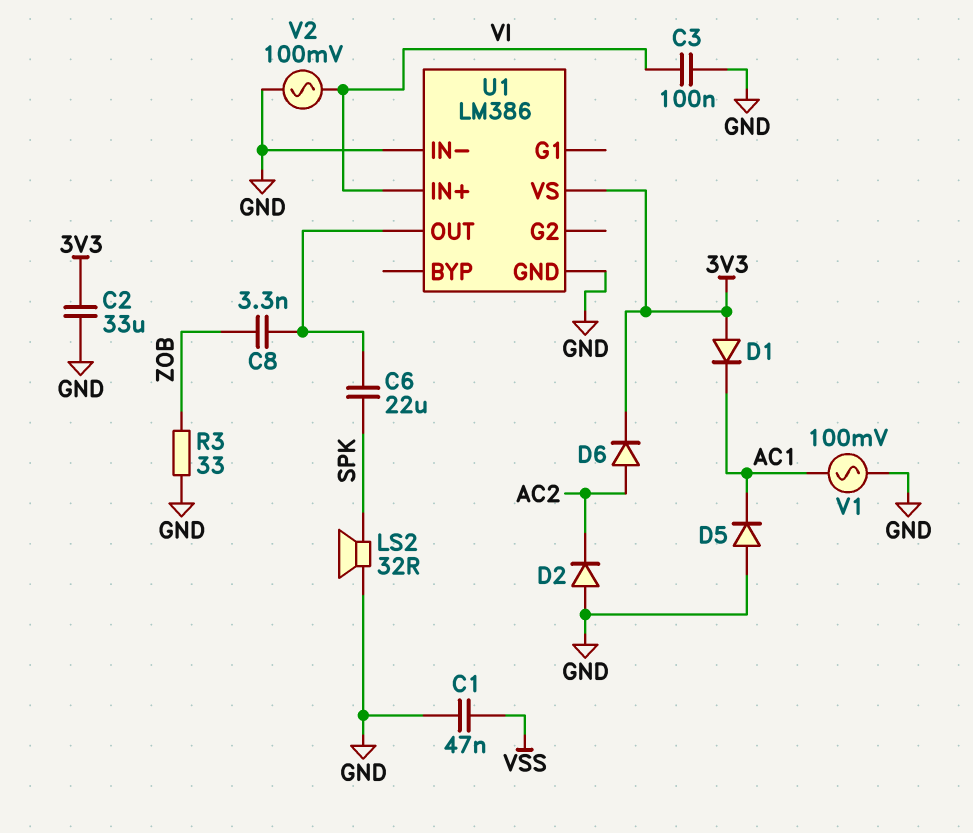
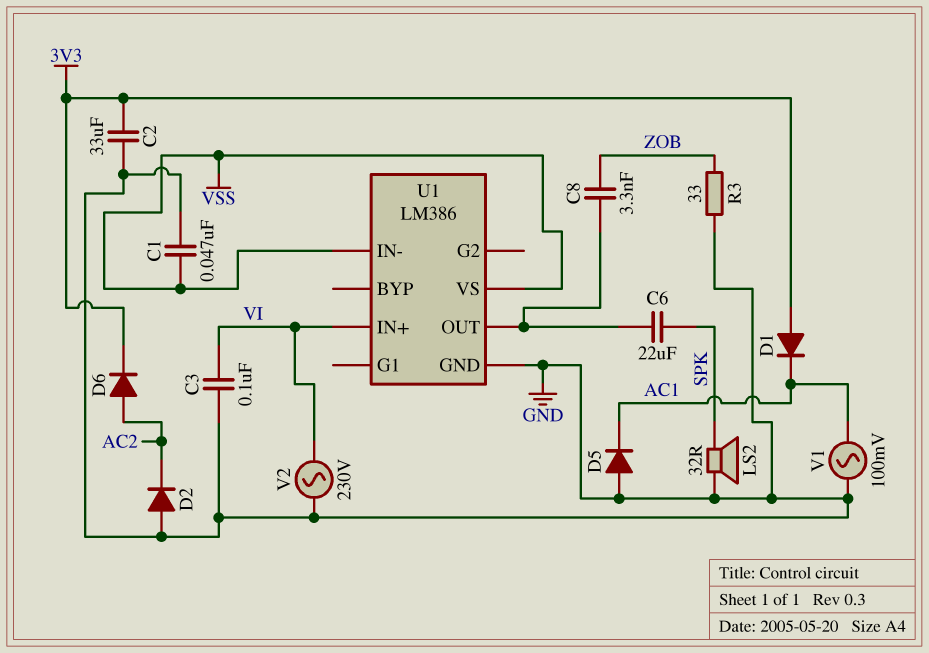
U1 pin IN-: GND -> VSS
U1 pin VS: 3V3 -> VSS
V2: AC 100mV (GND, VI) -> AC 230V (GND, VI)

